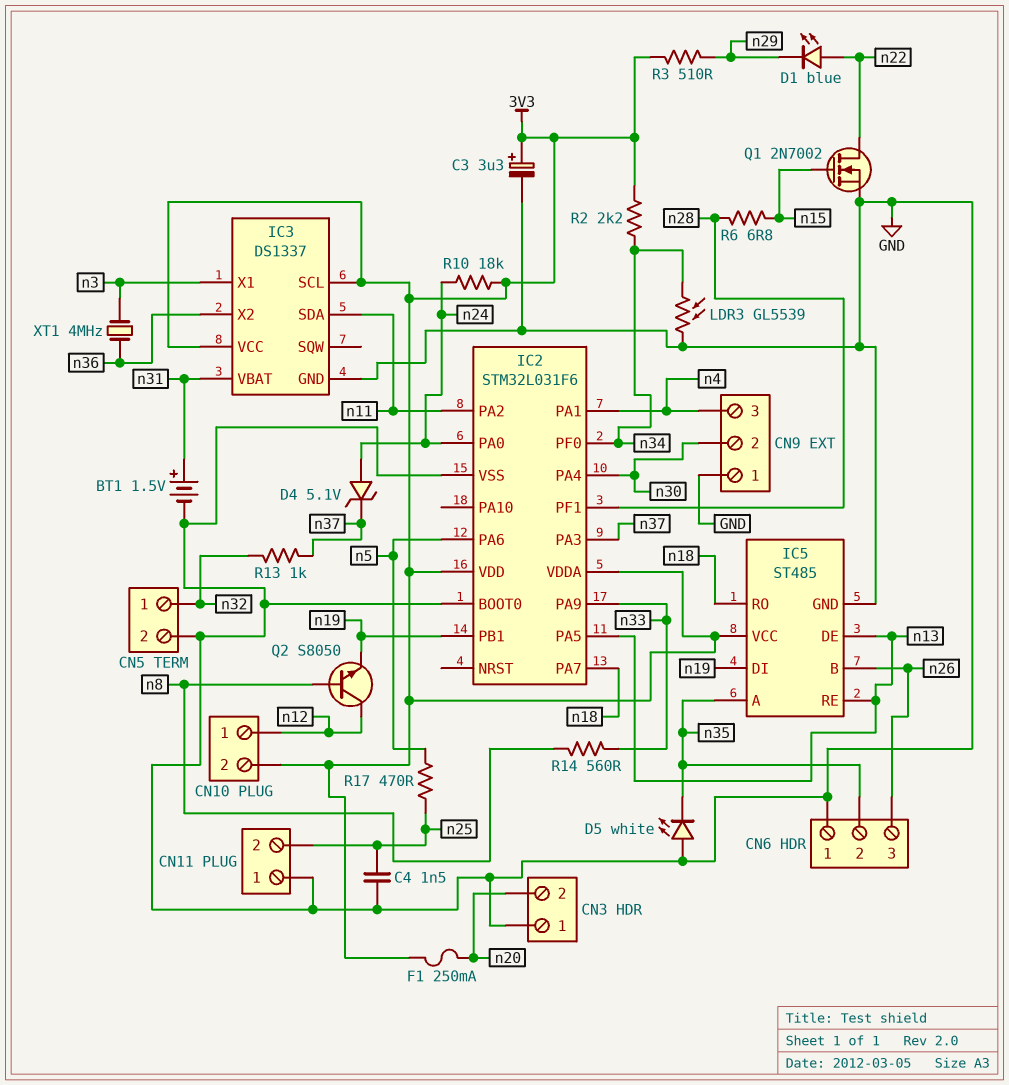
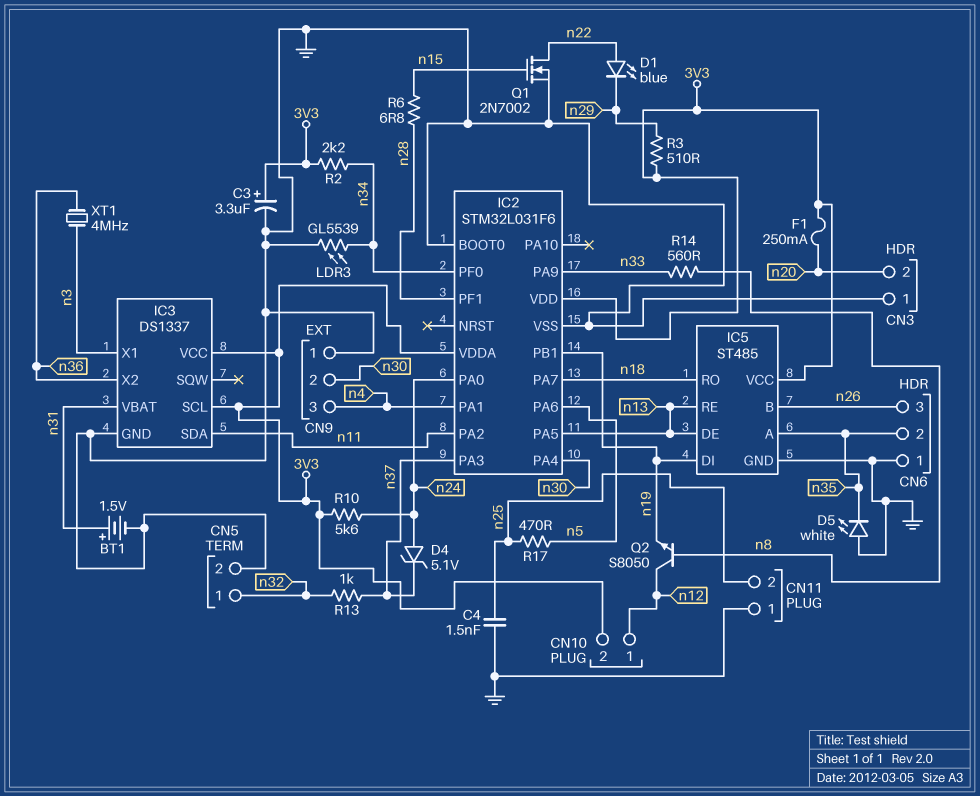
R10: 18k (3V3, n24) -> 5.6k (3V3, n24)

